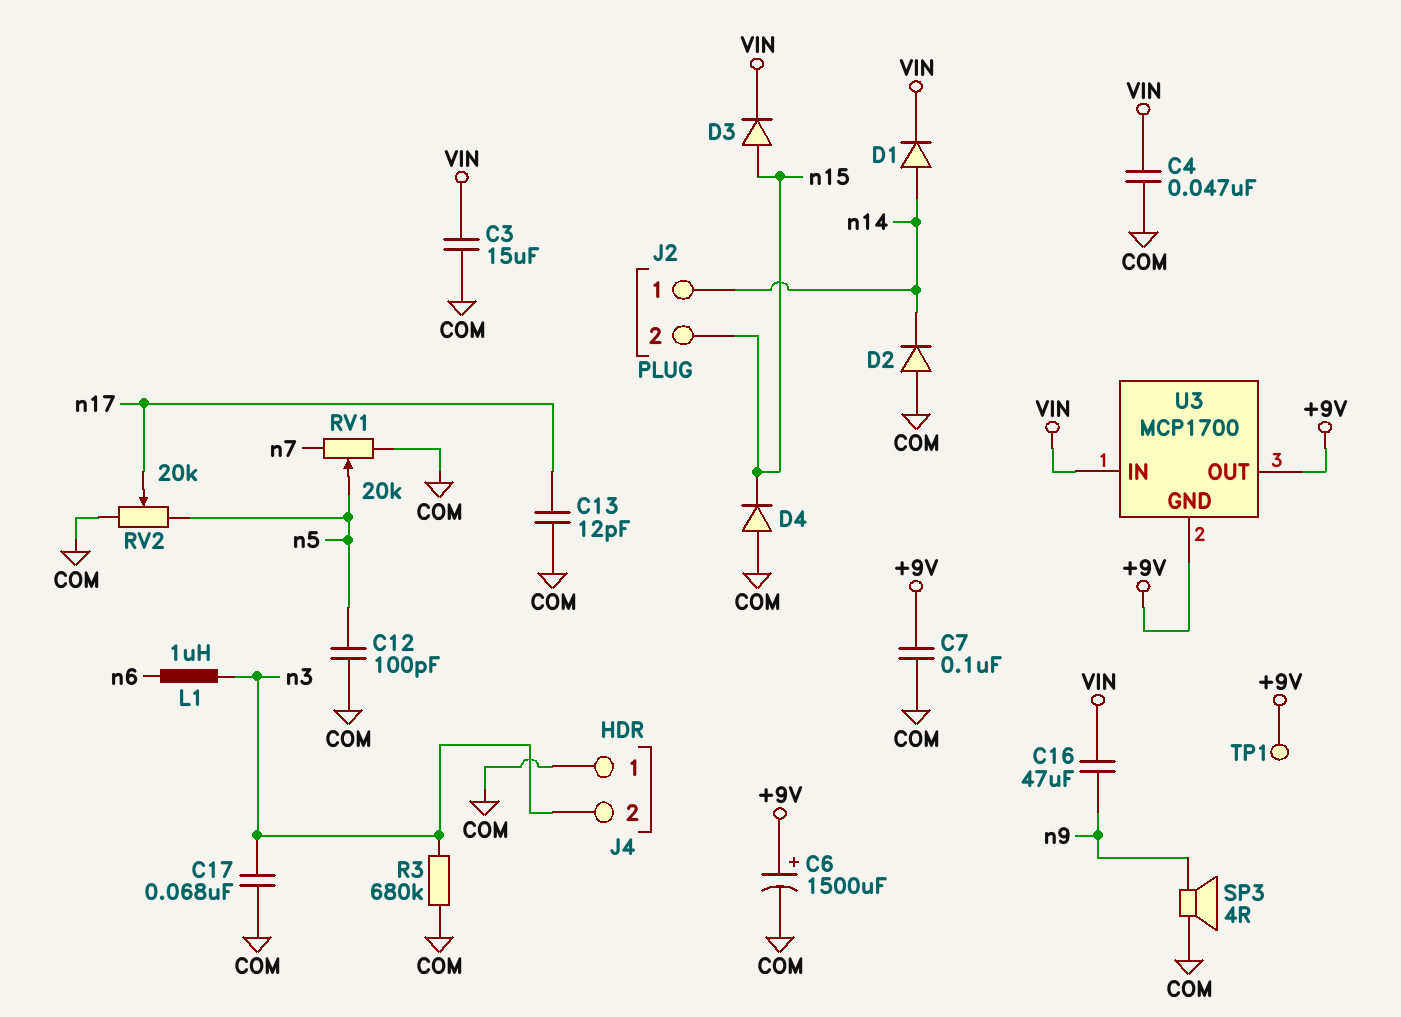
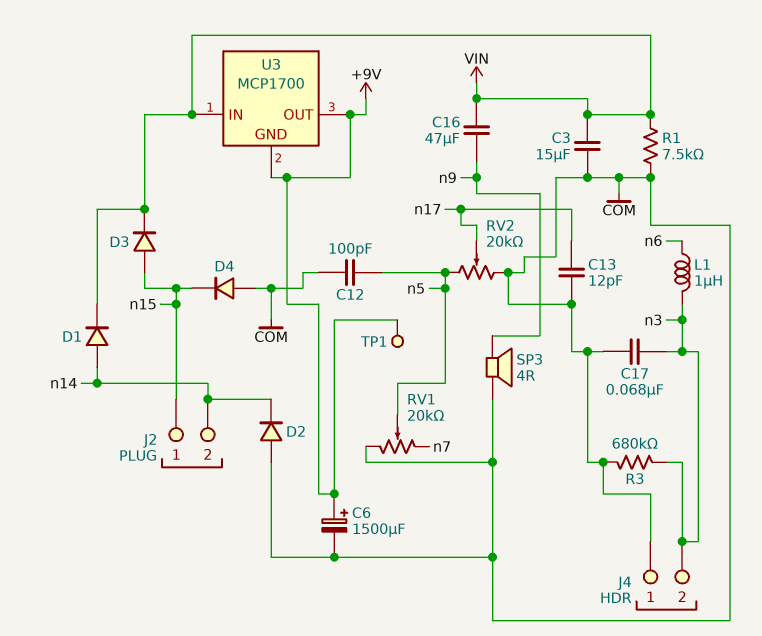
C4: 47nF (COM, VIN) -> none
C7: 100nF (+9V, COM) -> none
J2 pin 1: n14 -> n15
J2 pin 2: n15 -> n14
R1: none -> 7.5k (COM, VIN)

